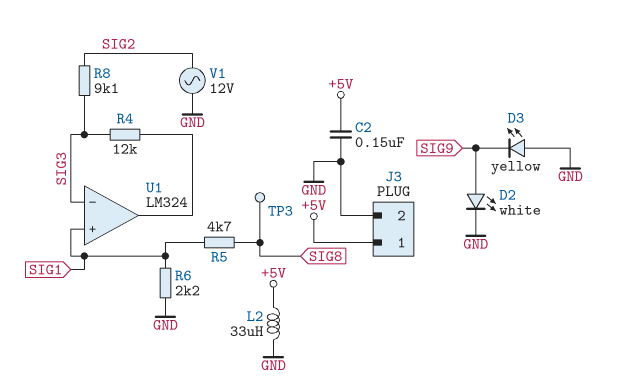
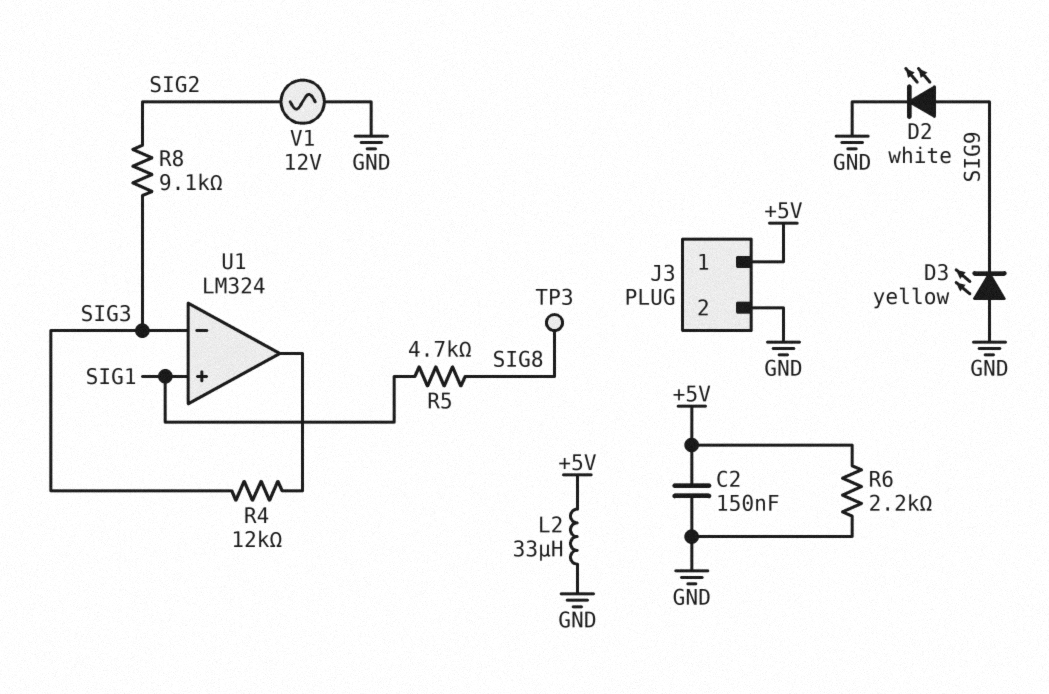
R6: 2.2k (GND, SIG1) -> 2.2k (+5V, GND)

